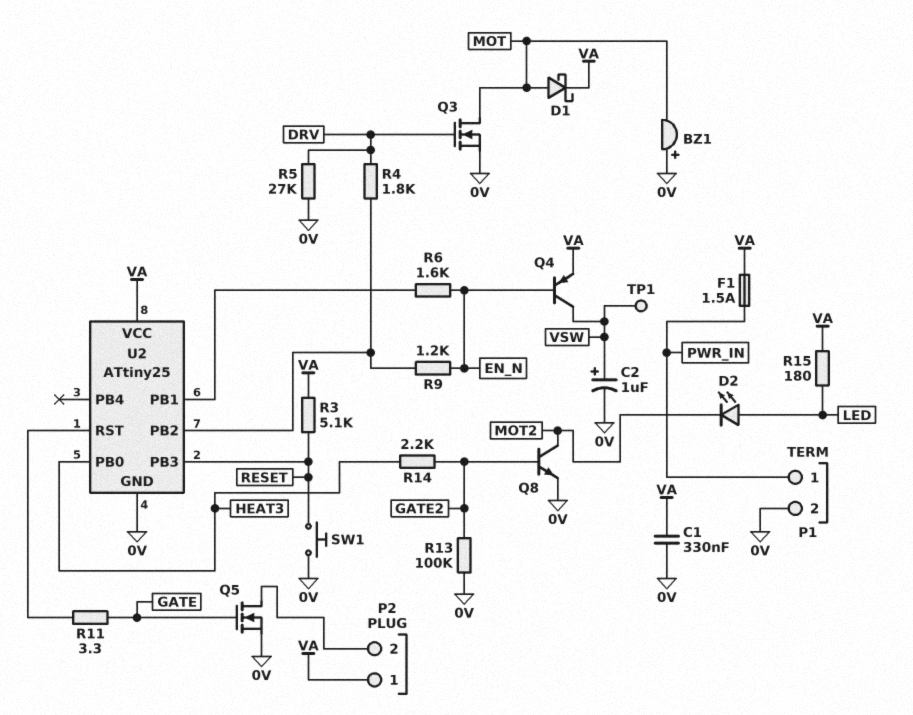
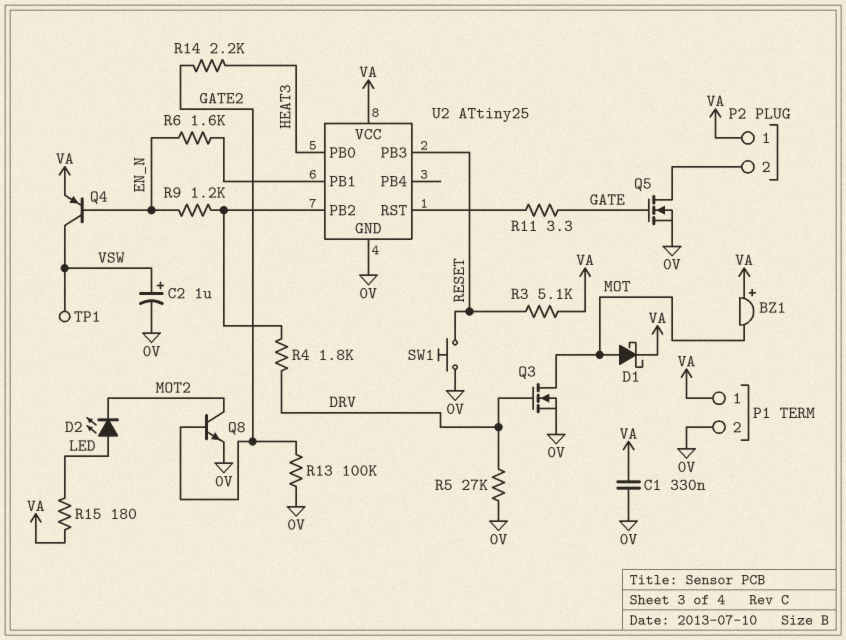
BZ1: buzzer (plus 0V, minus MOT) -> buzzer (plus VA, minus MOT)
F1: 1.5A (PWR_IN, VA) -> none
P1 pin 1: PWR_IN -> VA

